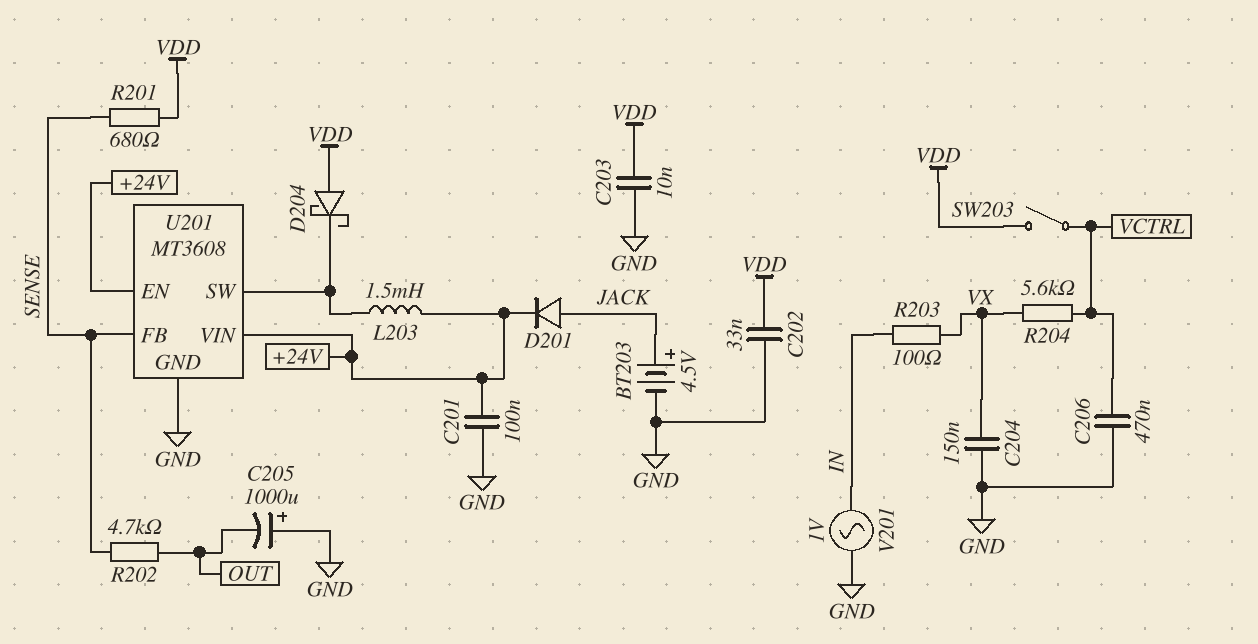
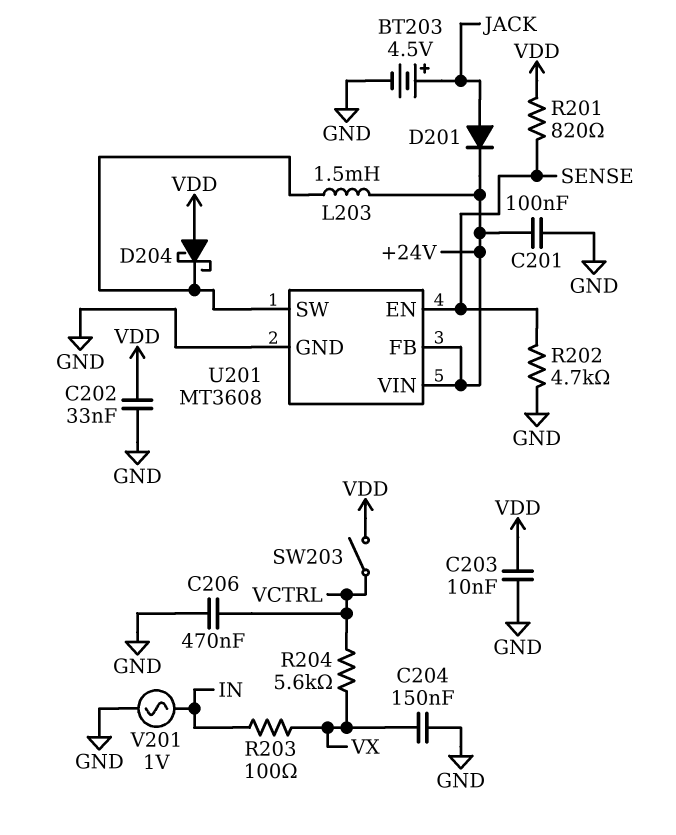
C205: 1000uF (plus GND, minus OUT) -> none
R201: 680 (SENSE, VDD) -> 820 (SENSE, VDD)
R202: 4.7k (OUT, SENSE) -> 4.7k (GND, SENSE)
U201 pin EN: +24V -> SENSE
U201 pin FB: SENSE -> +24V

